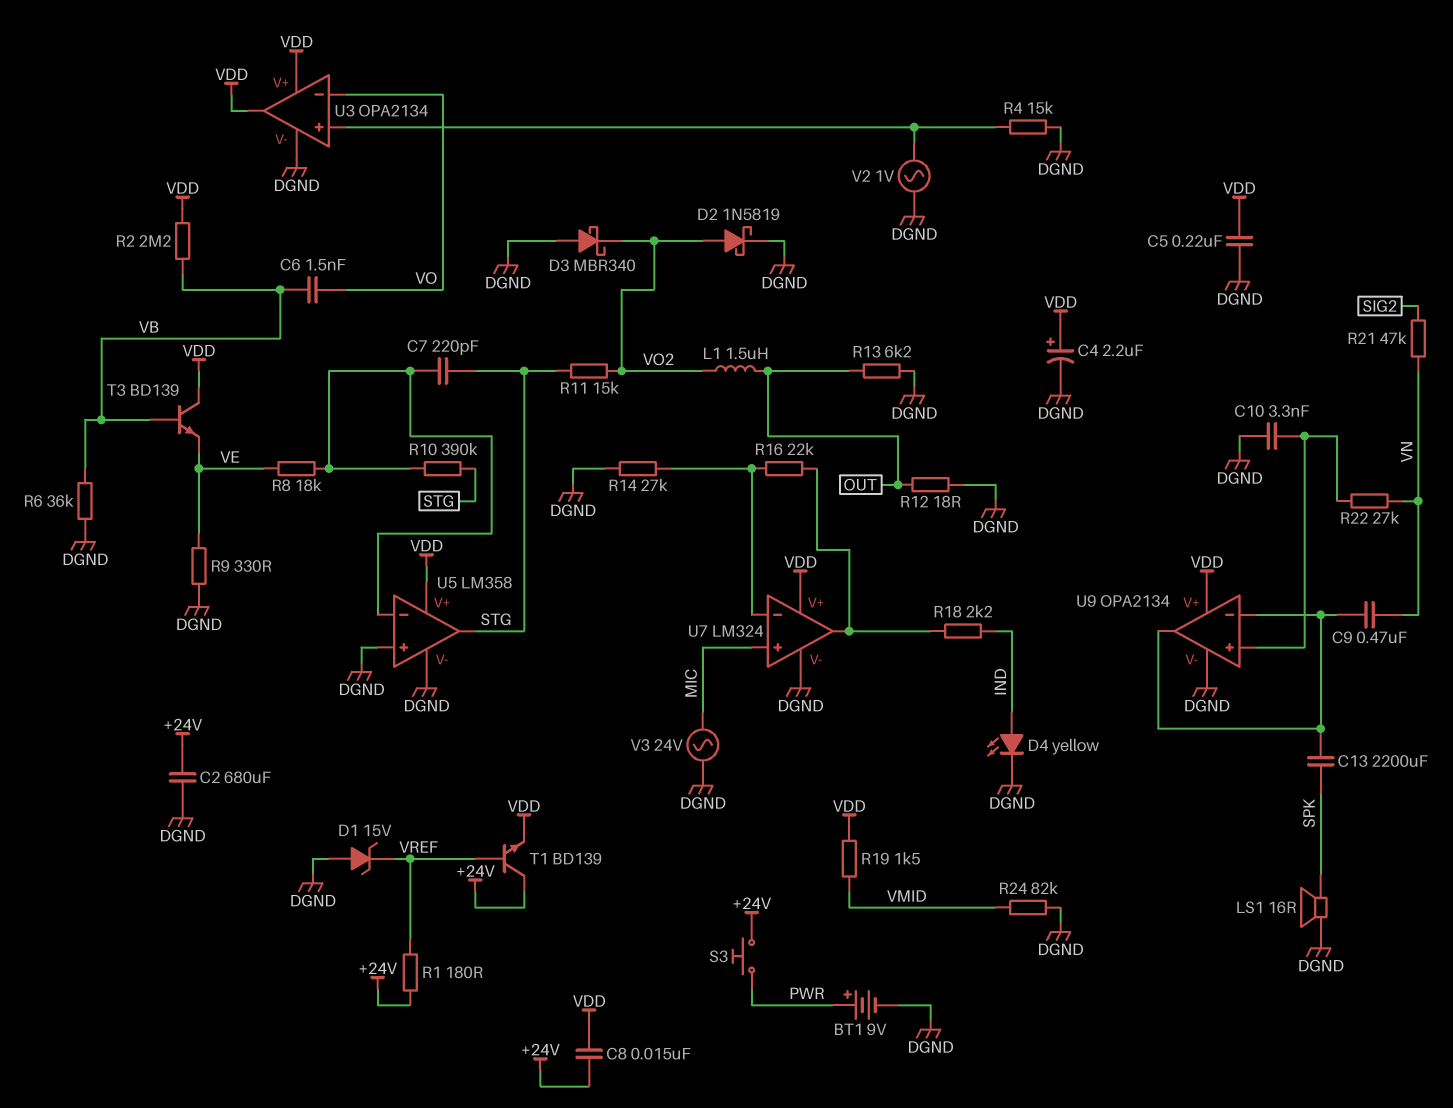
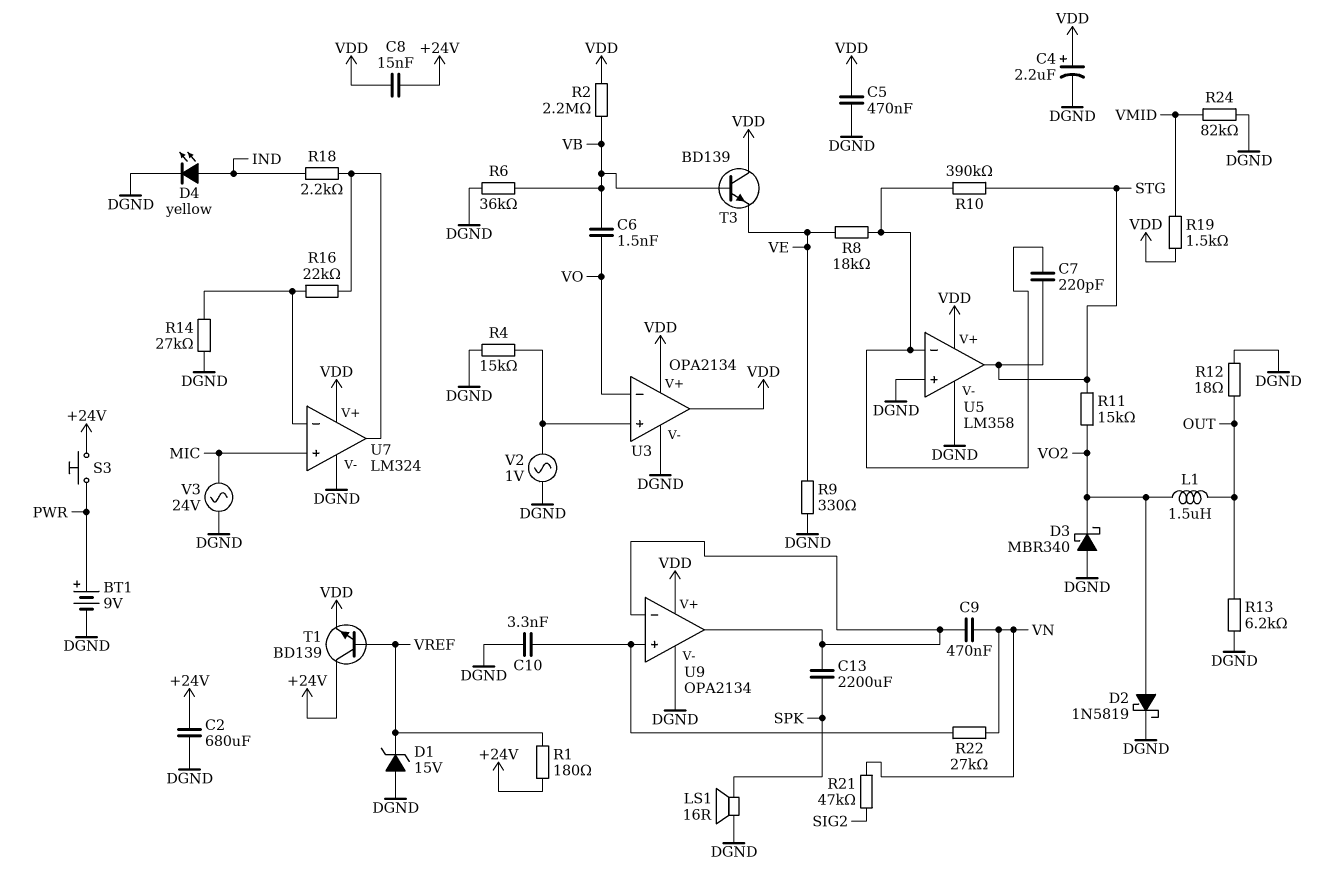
C5: 220nF (DGND, VDD) -> 470nF (DGND, VDD)

